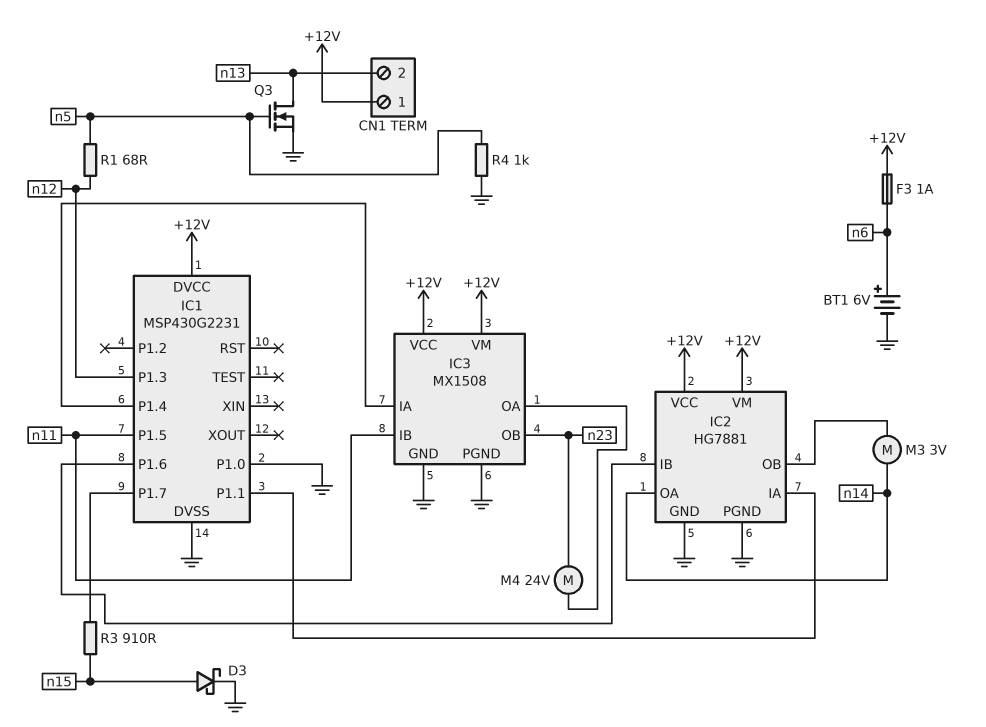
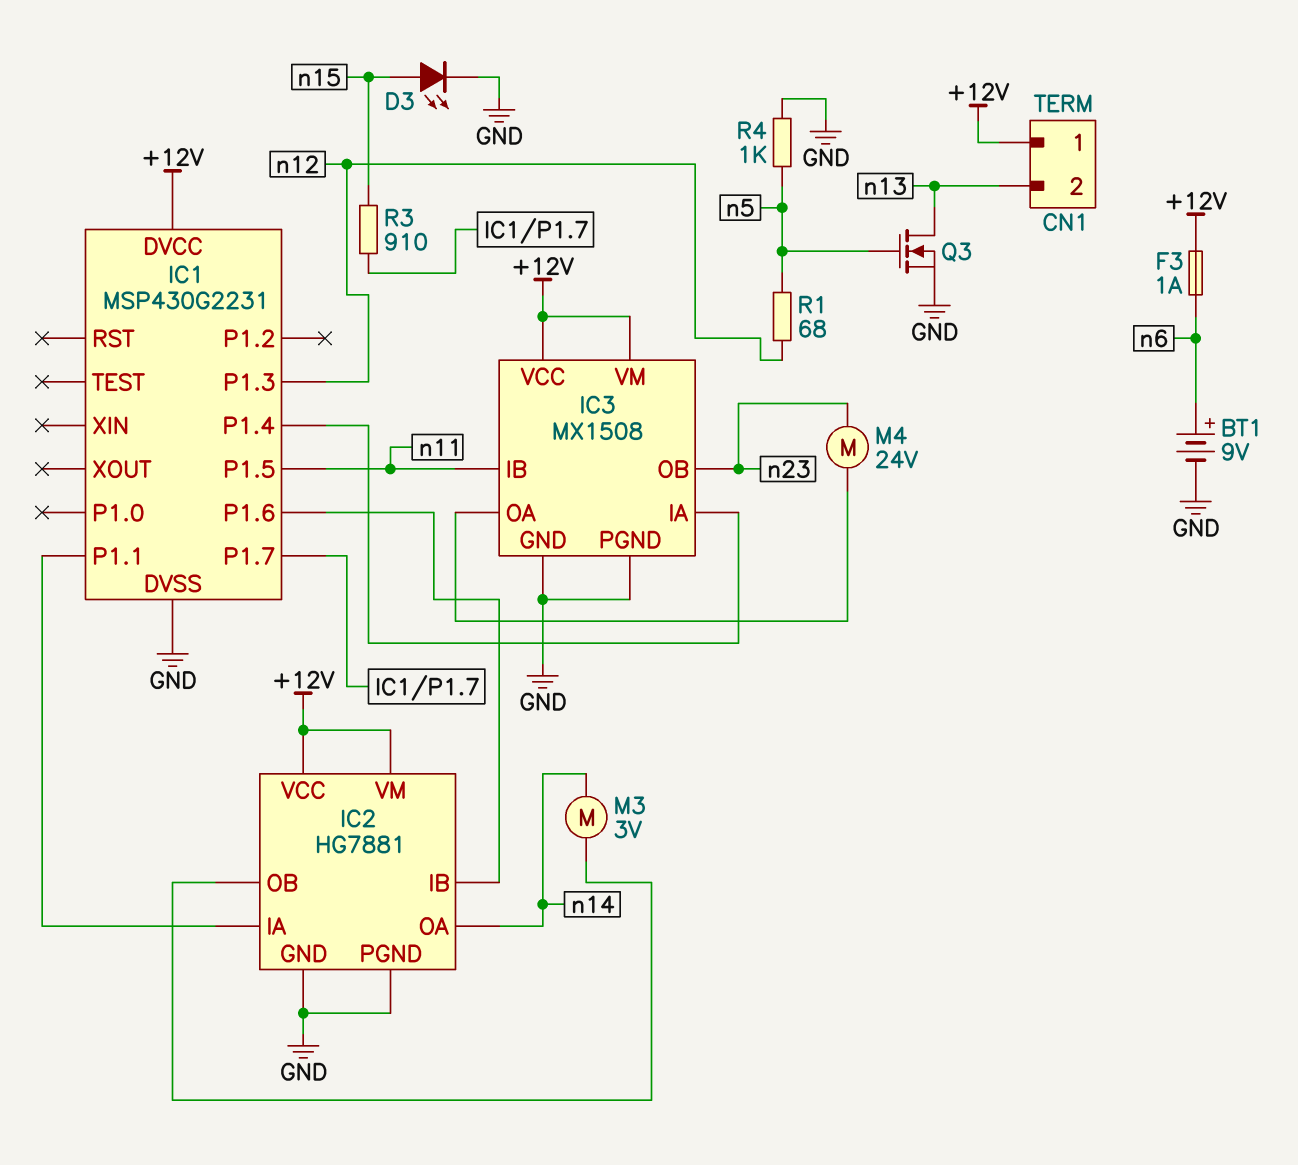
BT1: 6V (plus n6, minus GND) -> 9V (plus n6, minus GND)
D3: schottky (A n15, K GND) -> LED (A n15, K GND)
IC1 pin P1.0: GND -> none

